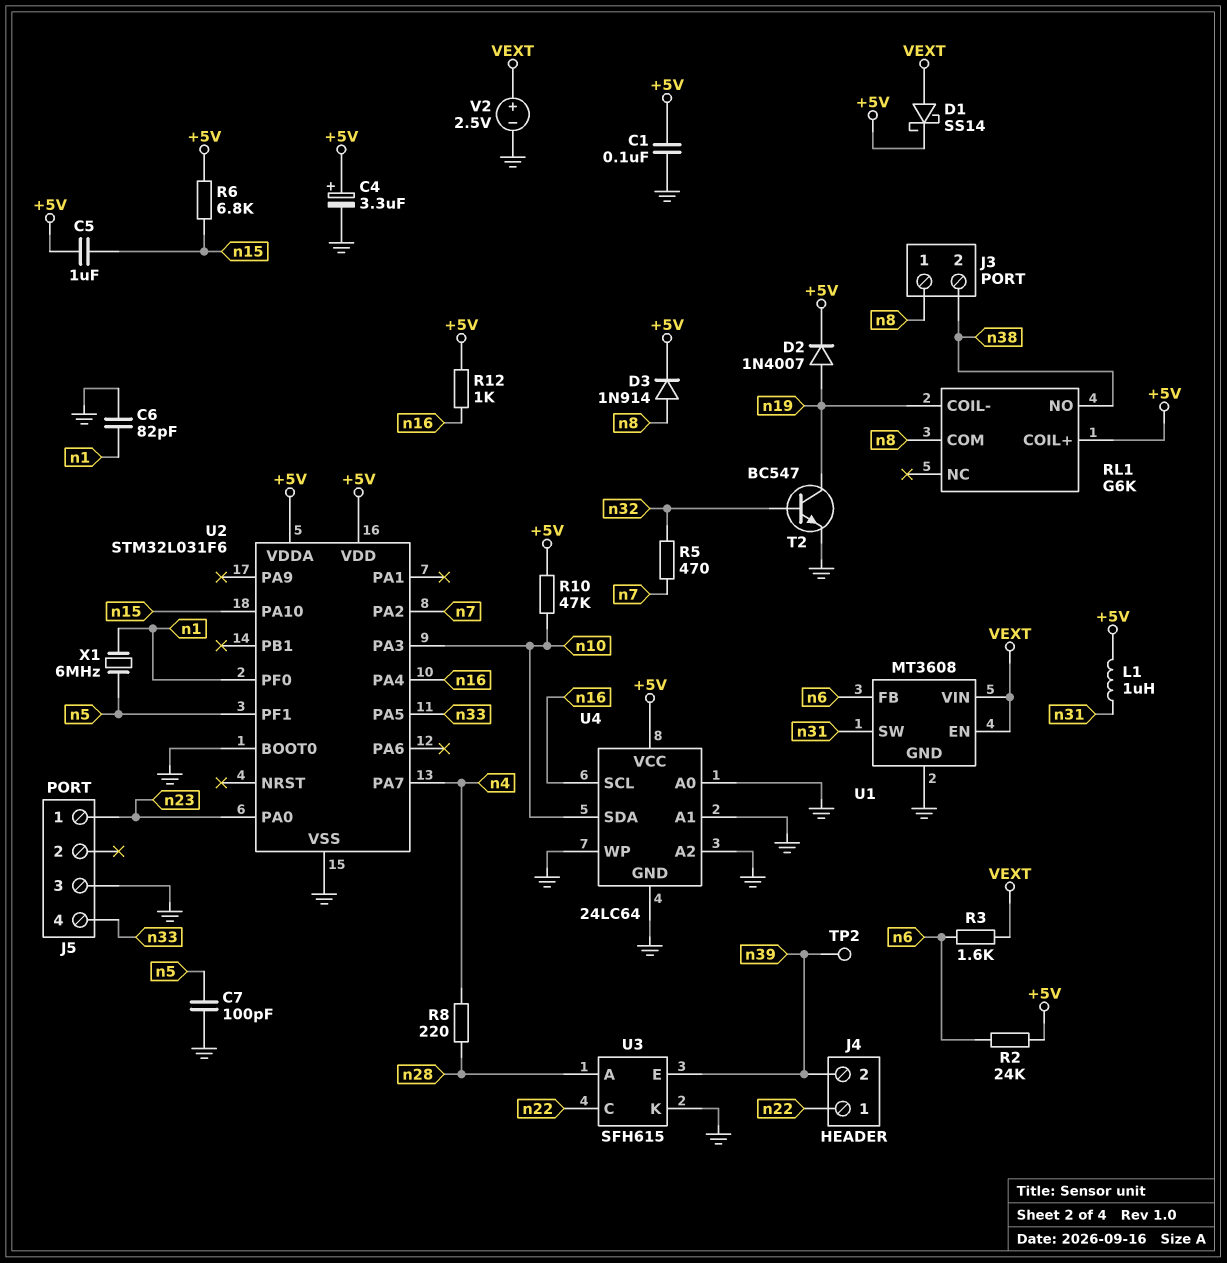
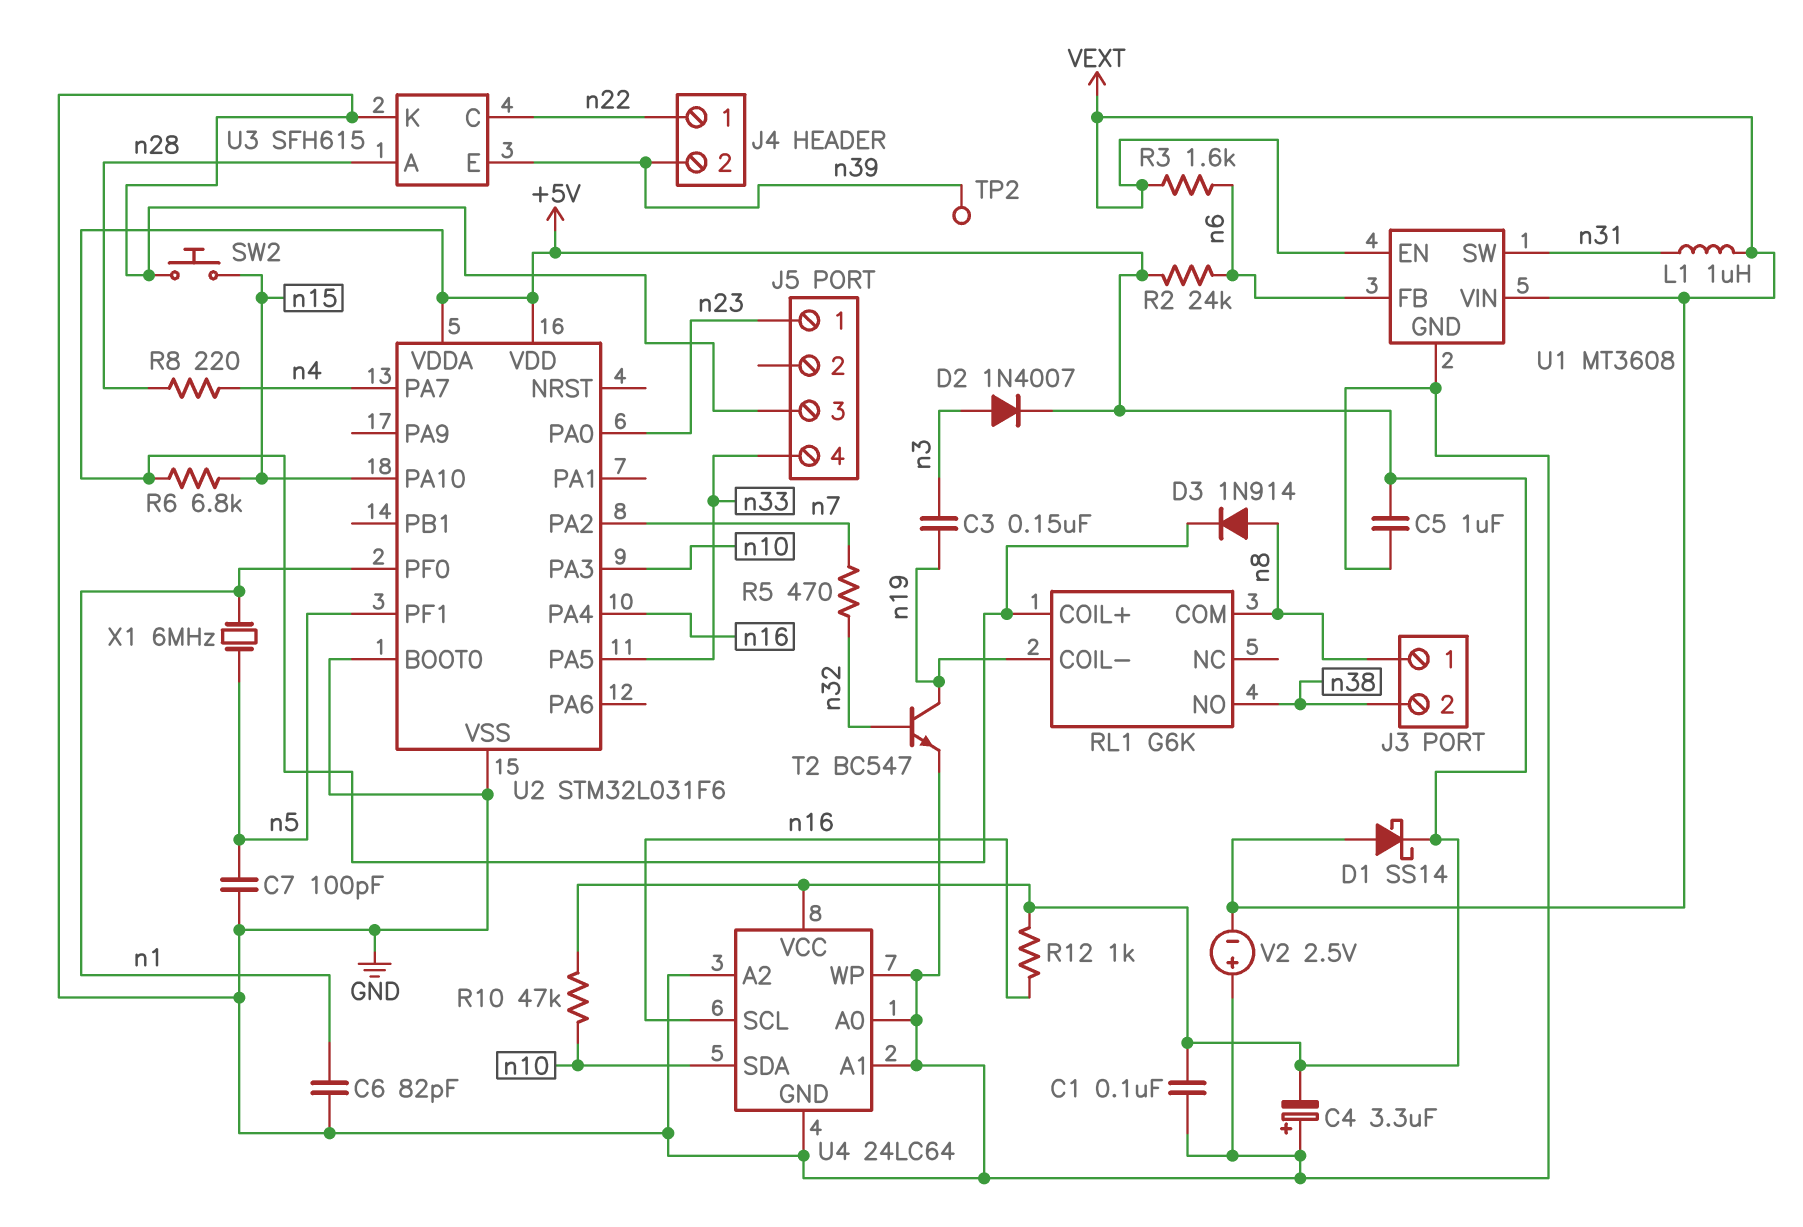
C3: none -> 150nF (n3, n19)
C4: 3.3uF (plus +5V, minus GND) -> 3.3uF (plus GND, minus +5V)
C5: 1uF (+5V, n15) -> 1uF (+5V, GND)
D2: diode 1N4007 (A n19, K +5V) -> diode 1N4007 (A n3, K +5V)
L1: 1uH (+5V, n31) -> 1uH (VEXT, n31)
SW2: none -> button (GND, n15)
V2: 2.5V (plus VEXT, minus GND) -> 2.5V (plus GND, minus VEXT)

